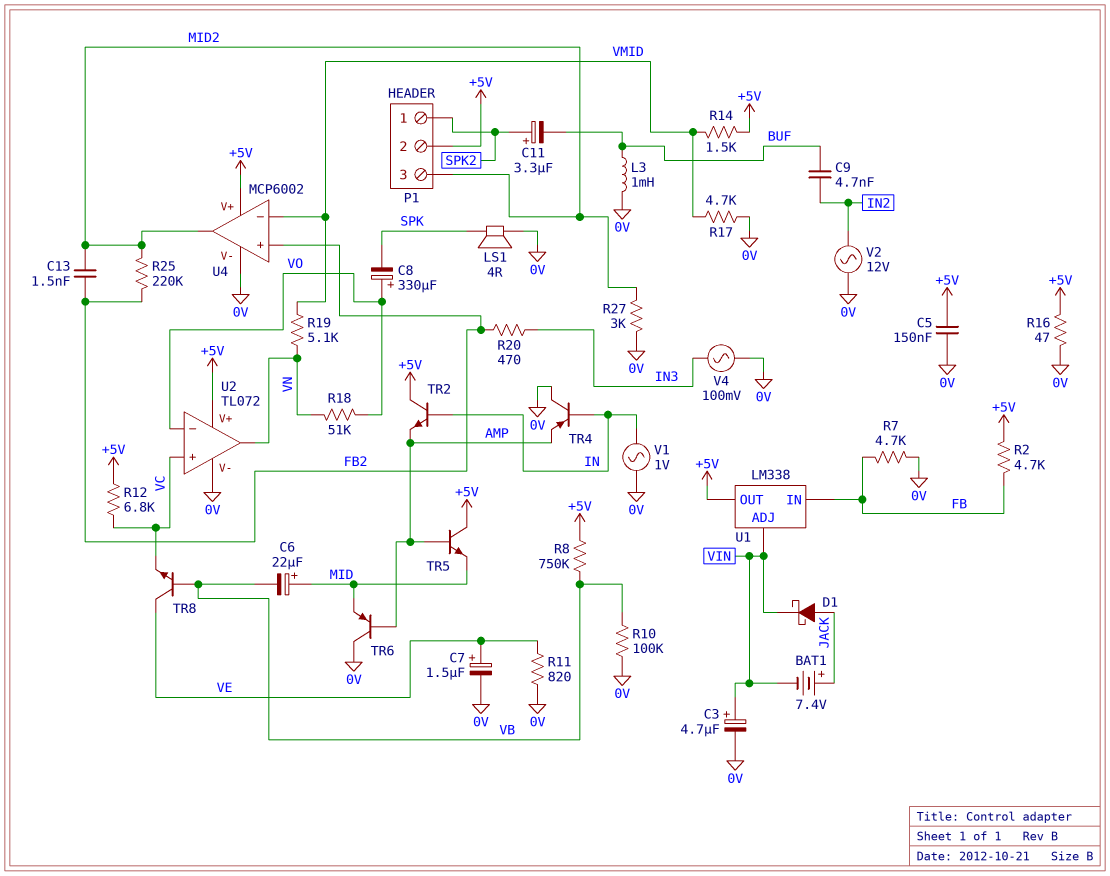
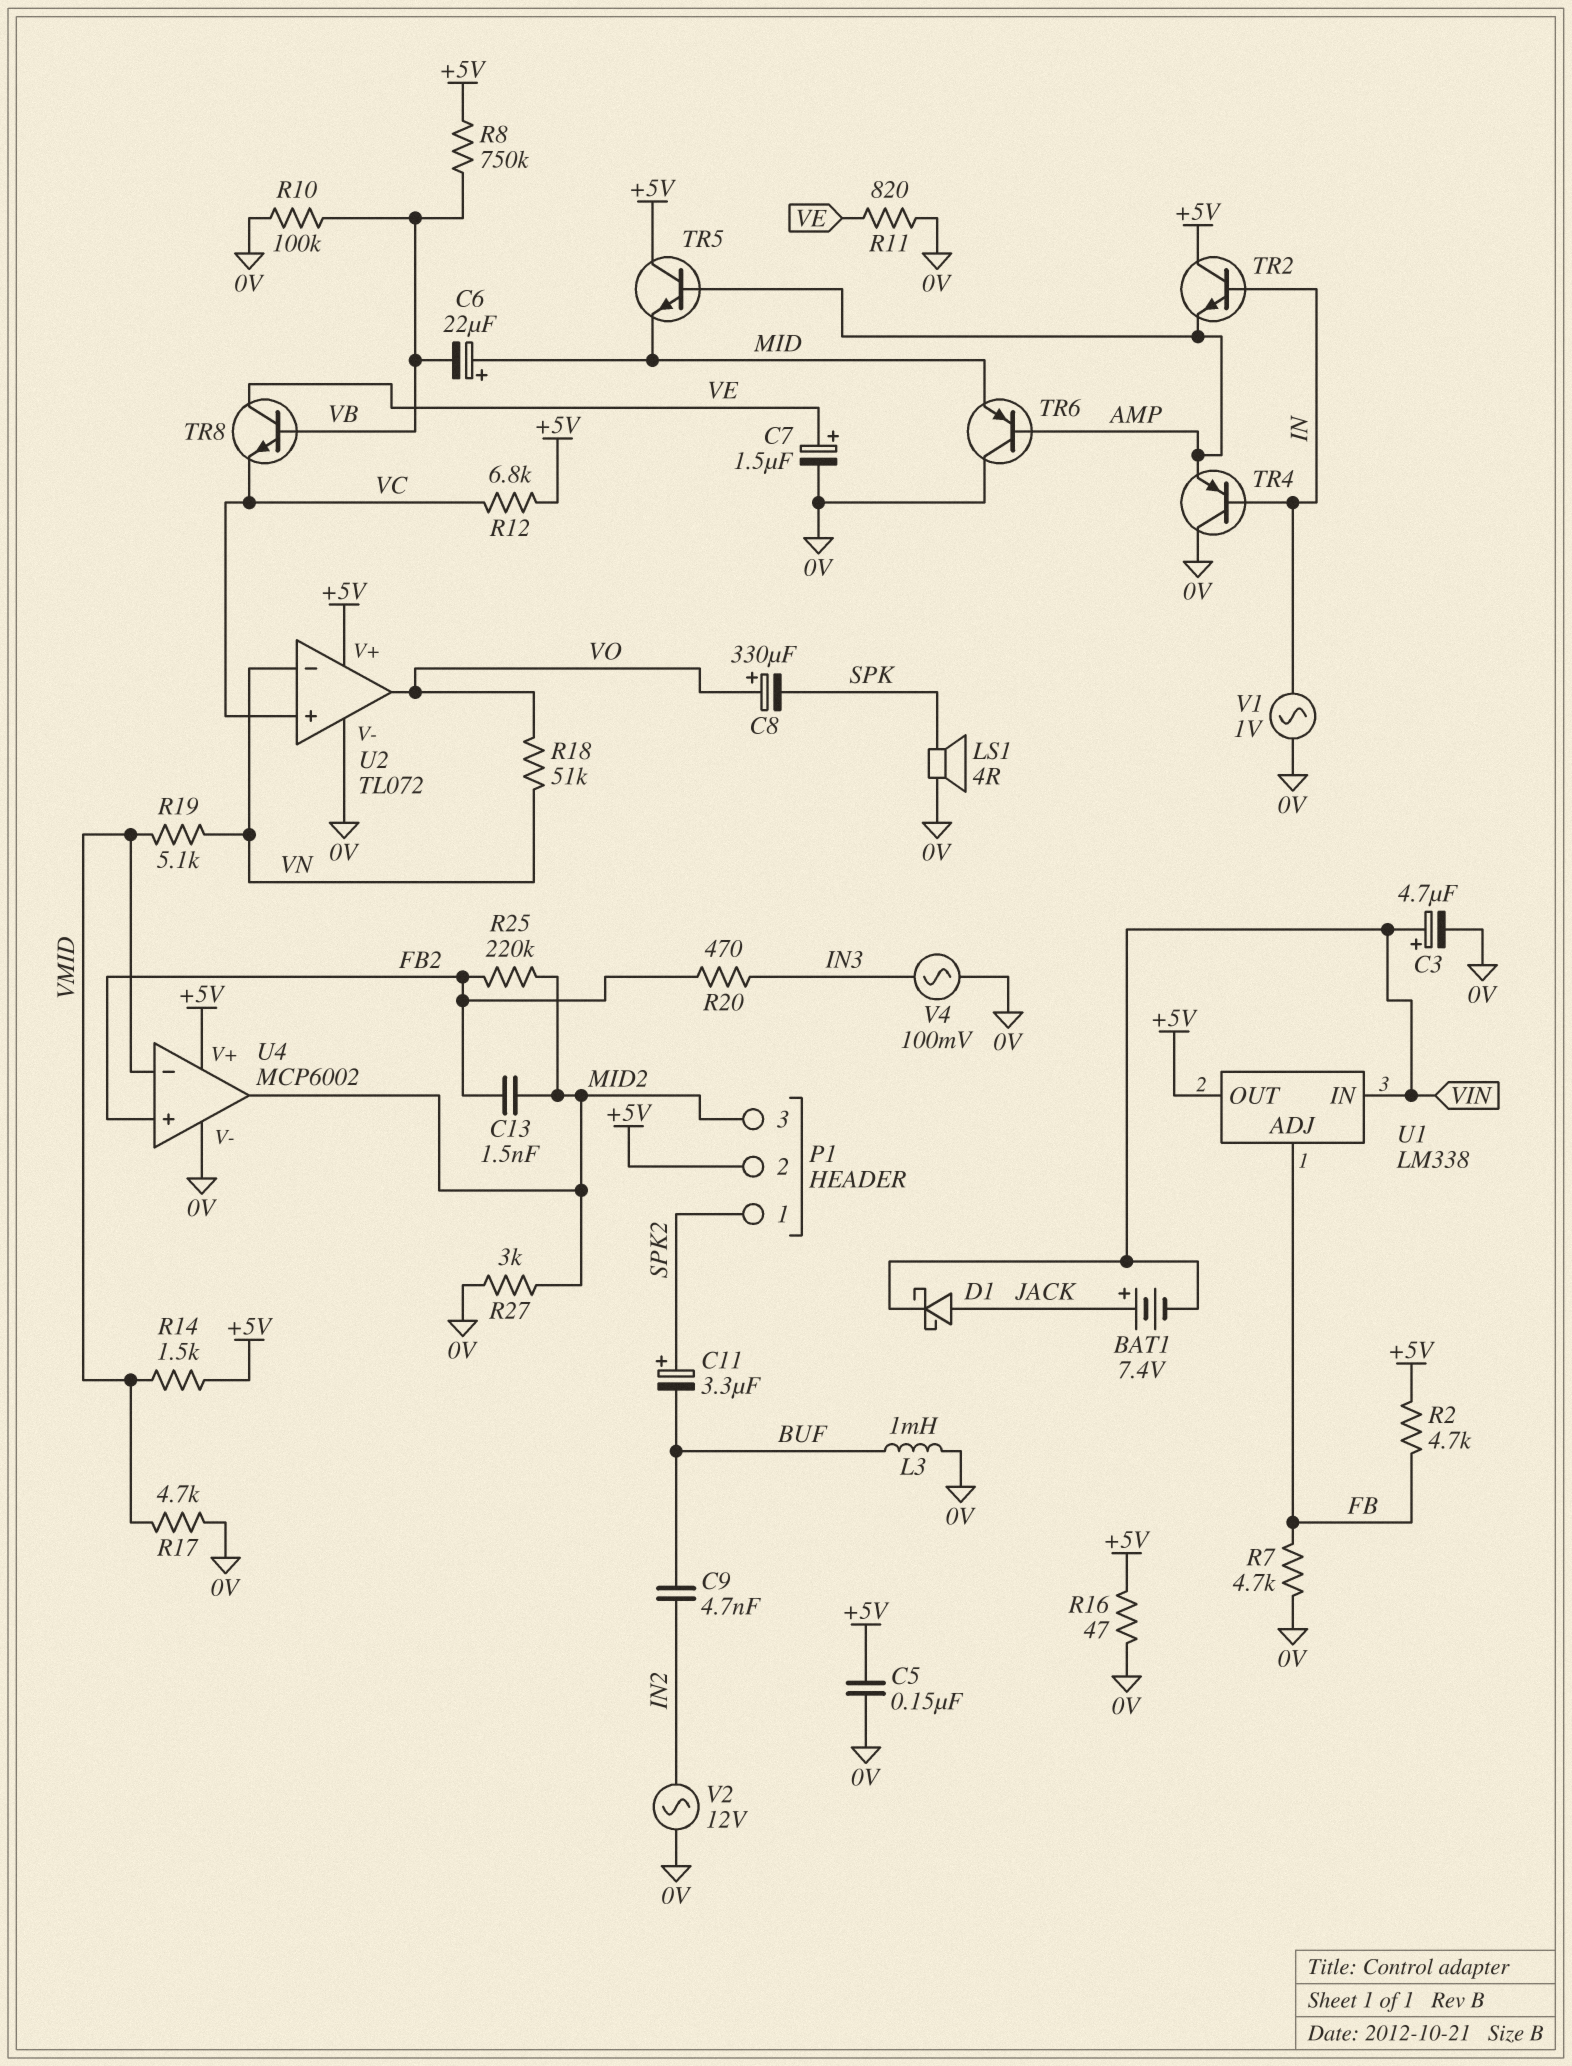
U1 pin ADJ: VIN -> FB
U1 pin IN: FB -> VIN
U2 pin in-: VO -> VN
U2 pin out: VN -> VO

